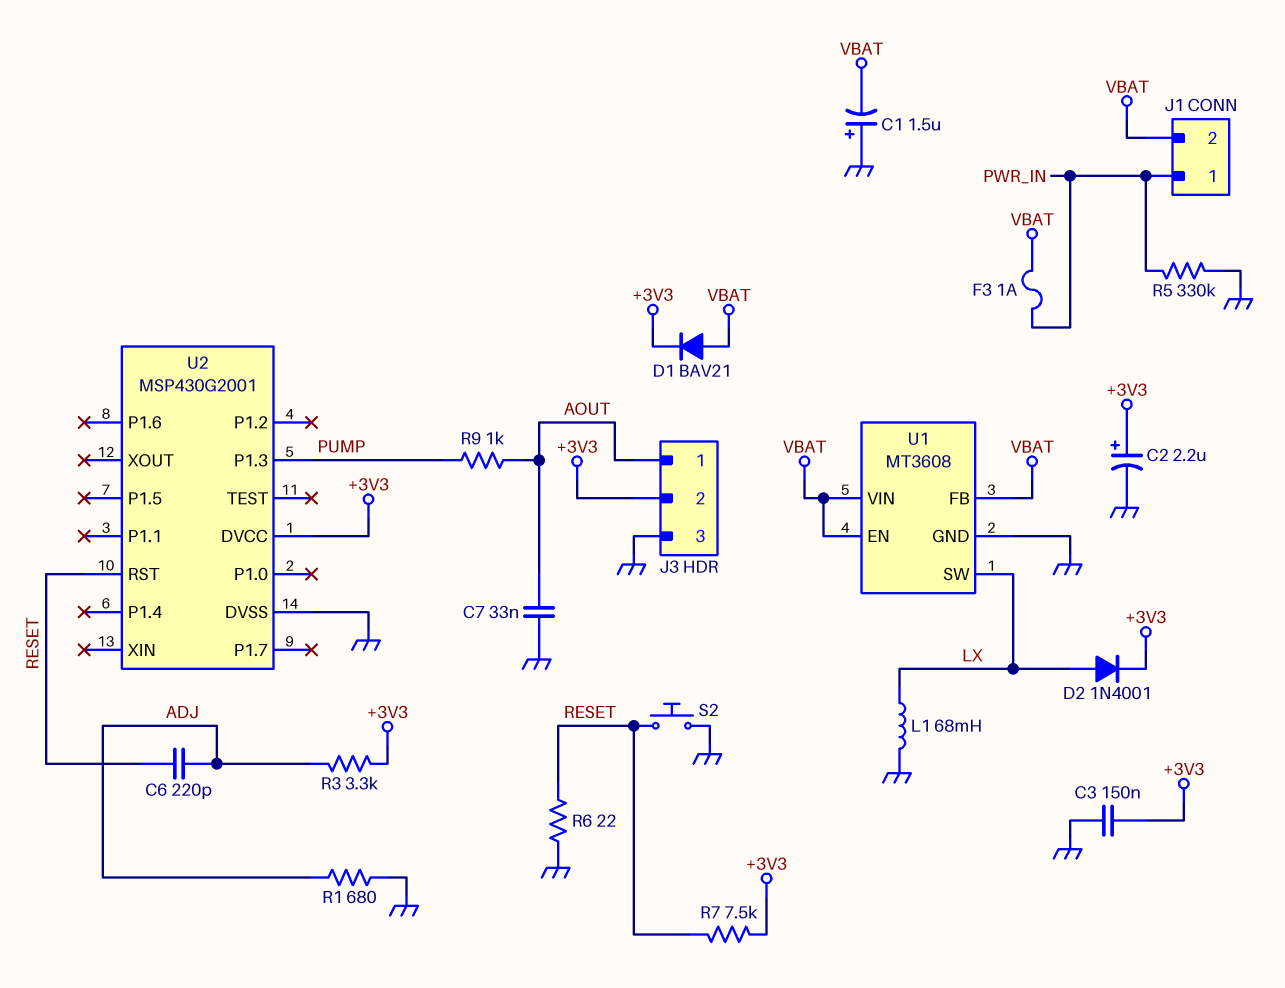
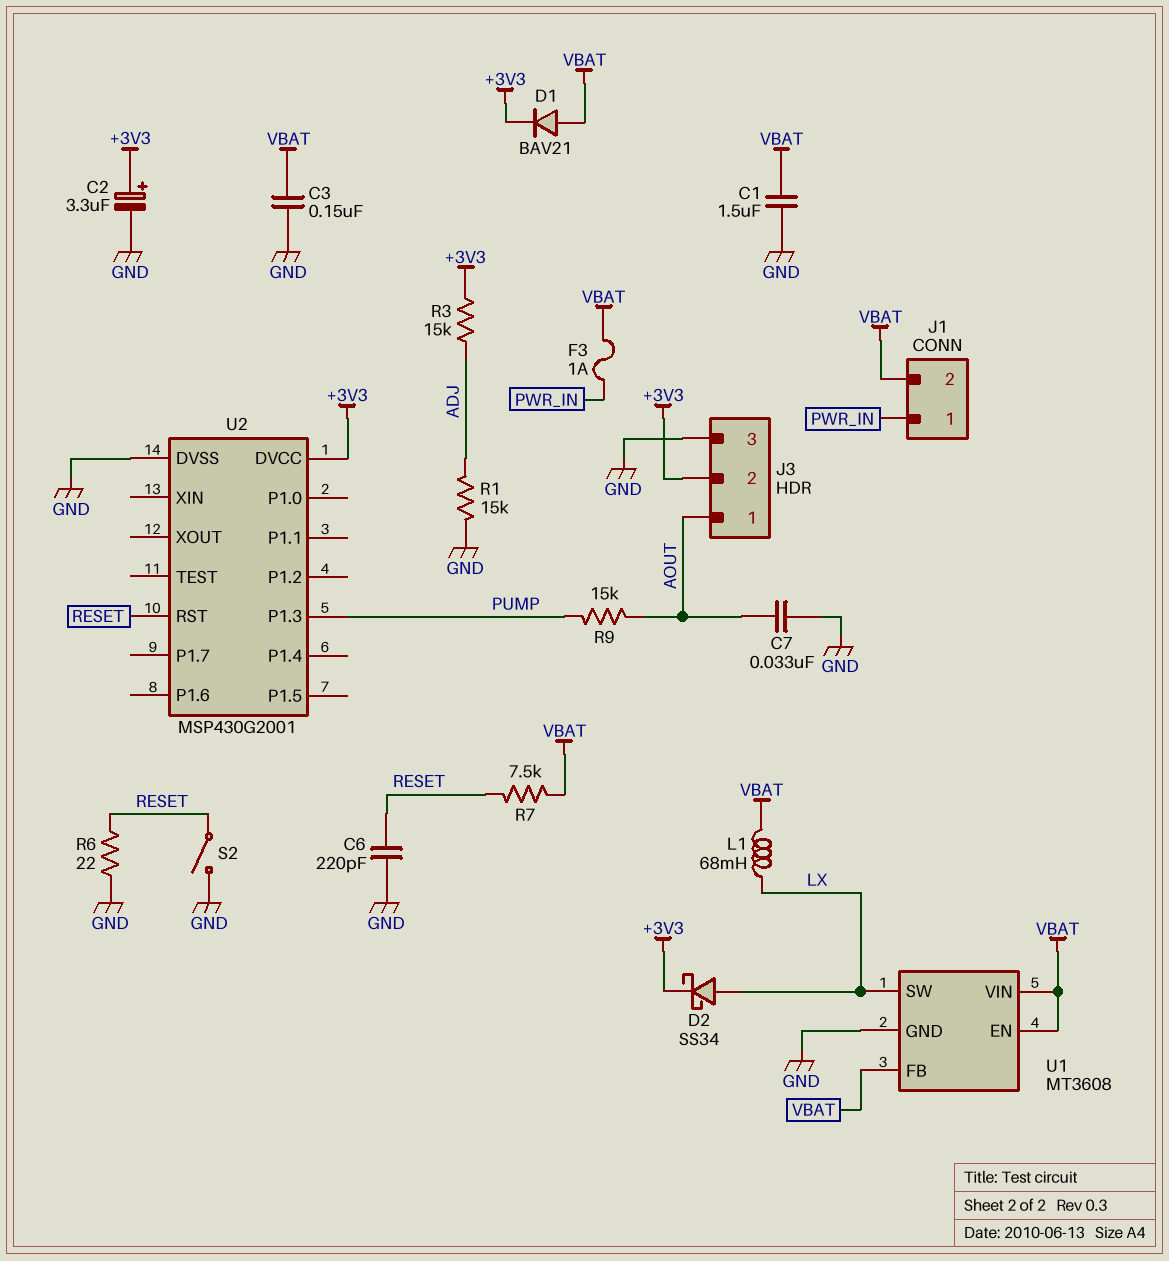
C1: 1.5uF (plus GND, minus VBAT) -> 1.5uF (GND, VBAT)
C2: 2.2uF (plus +3V3, minus GND) -> 3.3uF (plus +3V3, minus GND)
C3: 150nF (+3V3, GND) -> 150nF (GND, VBAT)
C6: 220pF (ADJ, RESET) -> 220pF (GND, RESET)
D2: diode 1N4001 (A LX, K +3V3) -> schottky SS34 (A LX, K +3V3)
L1: 68mH (GND, LX) -> 68mH (LX, VBAT)
R1: 680 (ADJ, GND) -> 15k (ADJ, GND)
R3: 3.3k (+3V3, ADJ) -> 15k (+3V3, ADJ)
R5: 330k (GND, PWR_IN) -> none
R7: 7.5k (+3V3, RESET) -> 7.5k (RESET, VBAT)
R9: 1k (AOUT, PUMP) -> 15k (AOUT, PUMP)
S2: button (GND, RESET) -> switch (GND, RESET)

